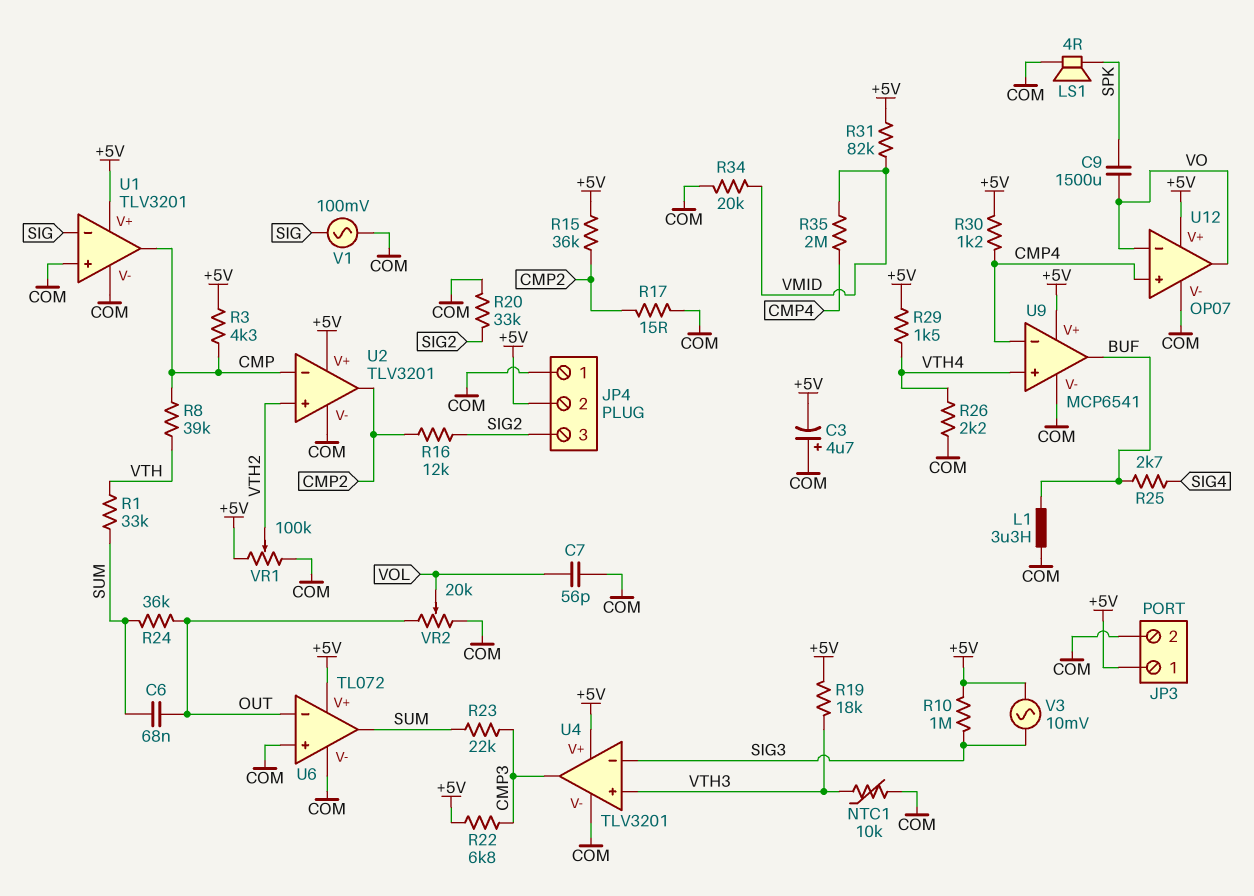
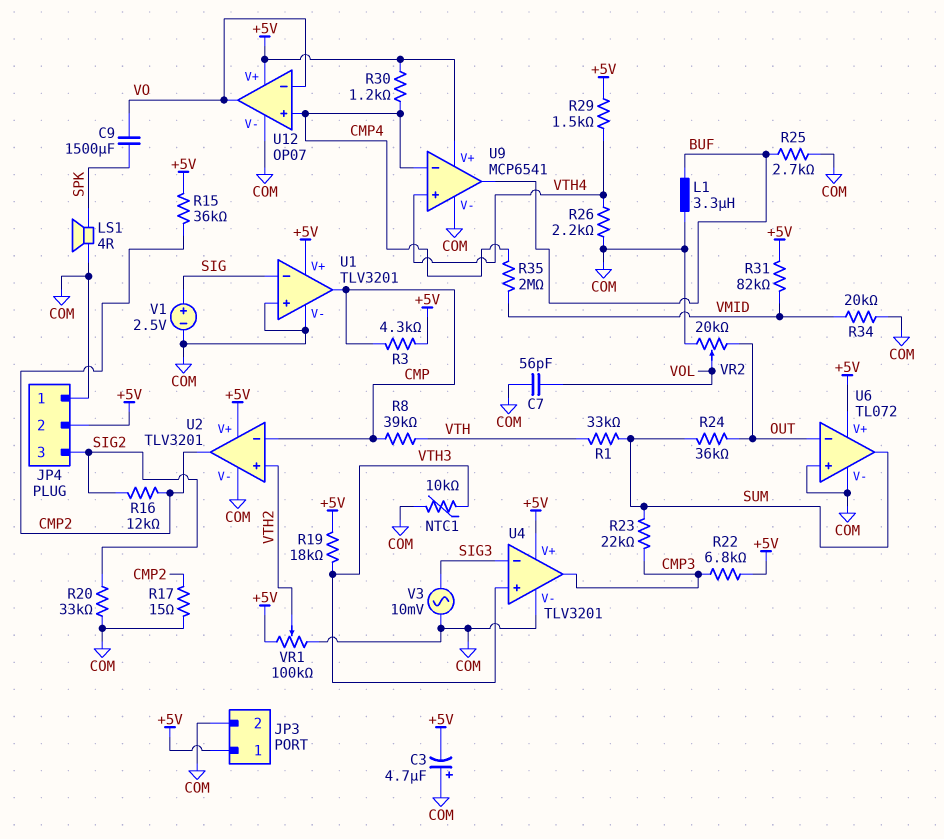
C6: 68nF (OUT, SUM) -> none
R10: 1M (+5V, SIG3) -> none
R25: 2.7k (BUF, SIG4) -> 2.7k (BUF, COM)
V1: AC 100mV (COM, SIG) -> 2.5V (plus SIG, minus COM)
V3: AC 10mV (+5V, SIG3) -> AC 10mV (COM, SIG3)

